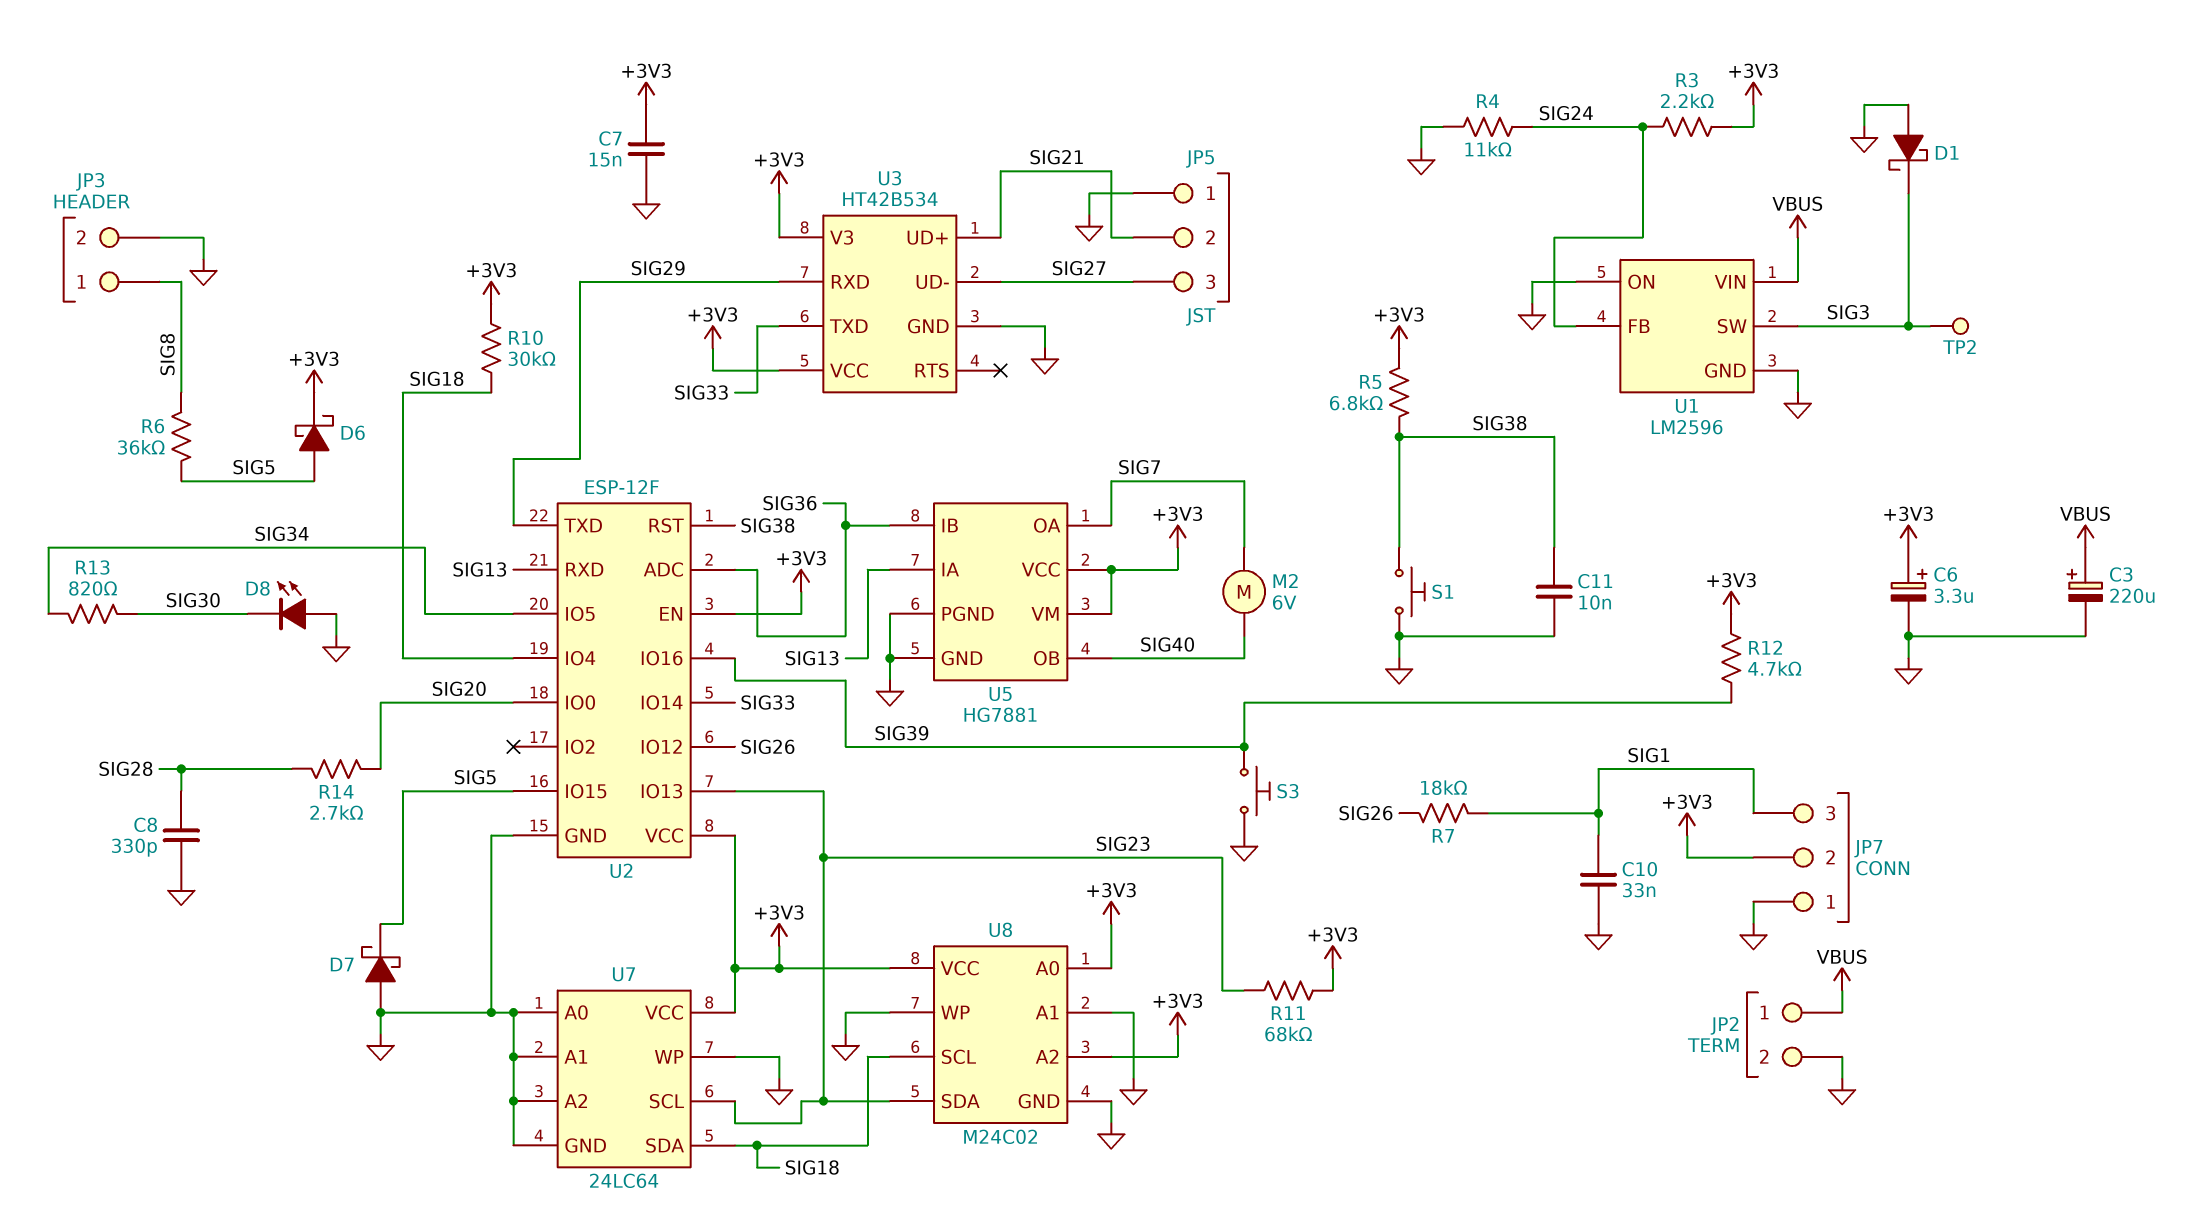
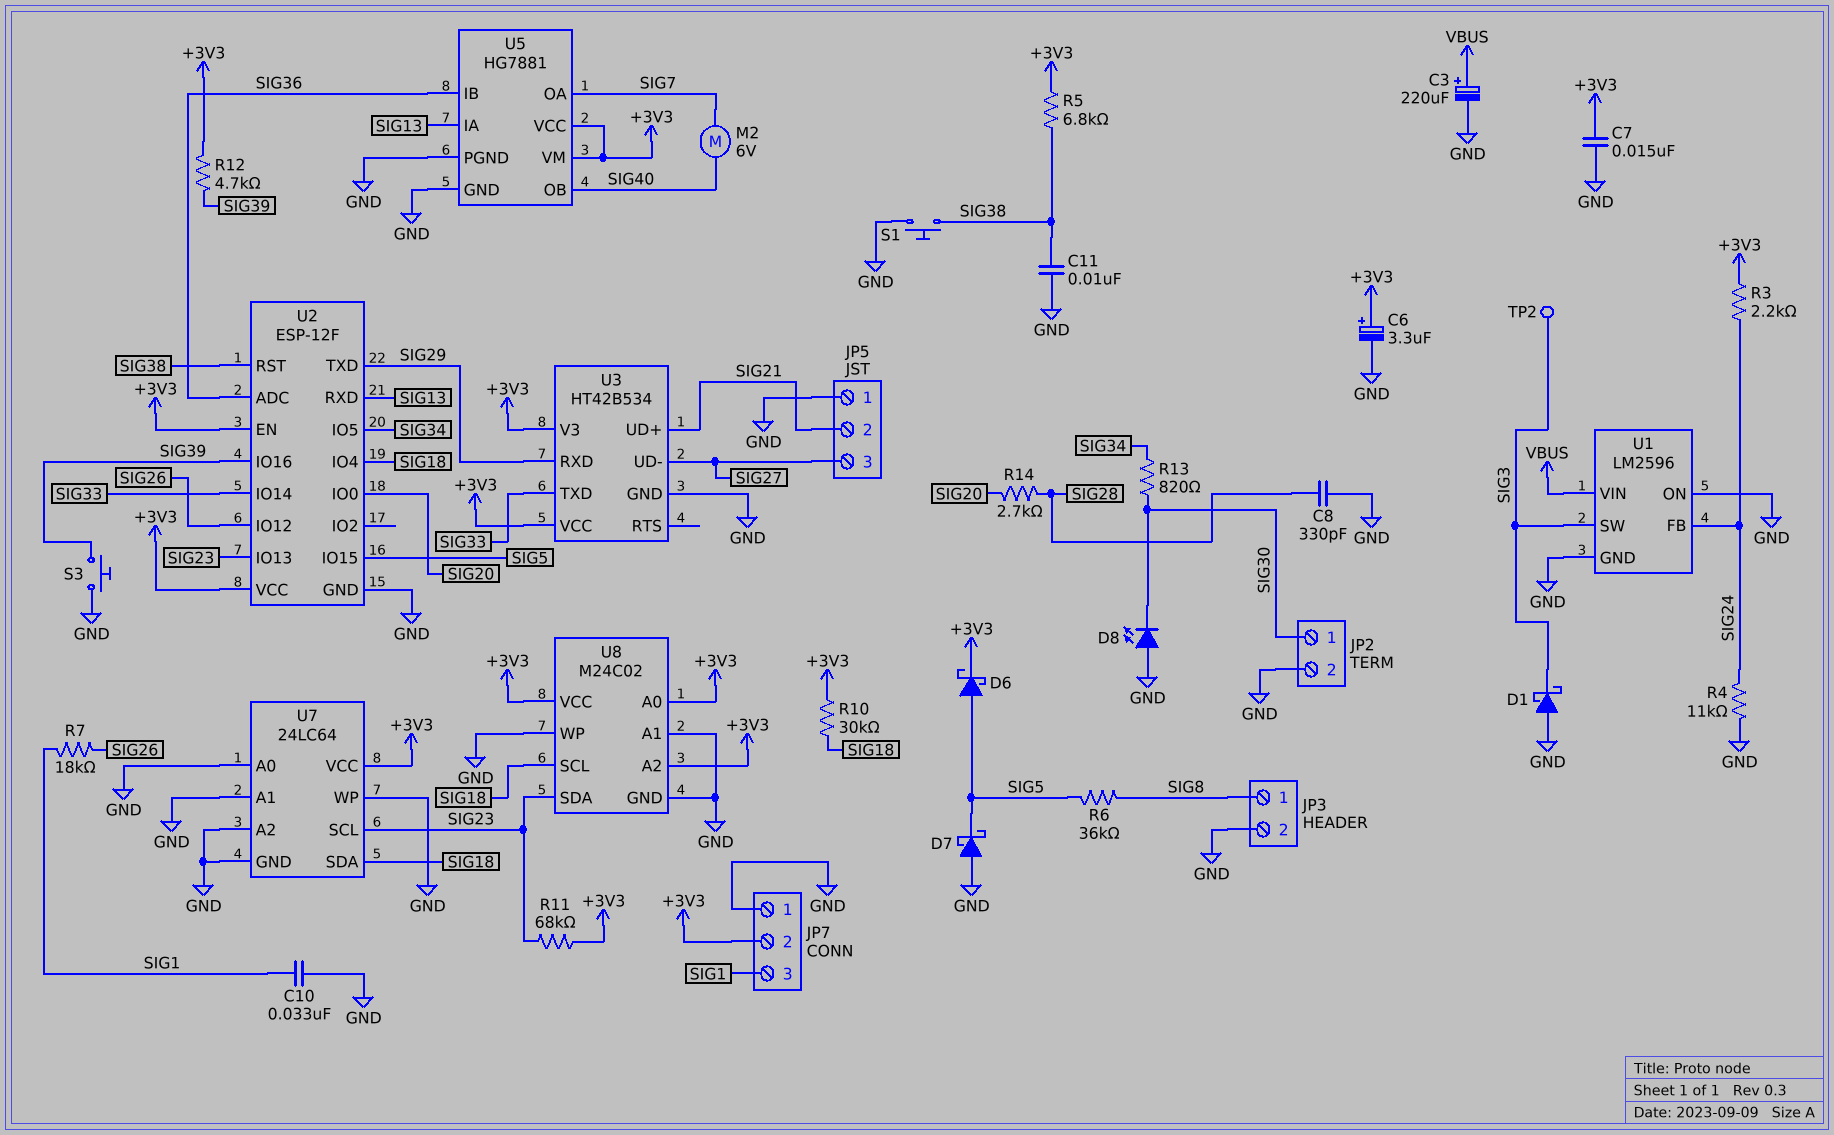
JP2 pin 1: VBUS -> SIG30

